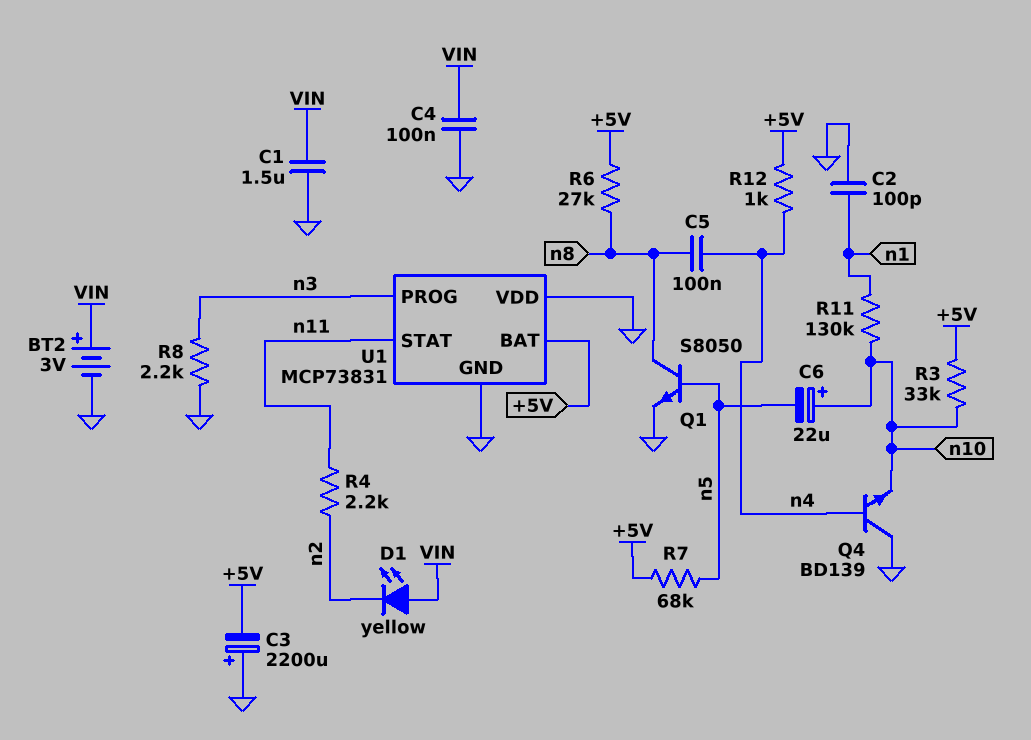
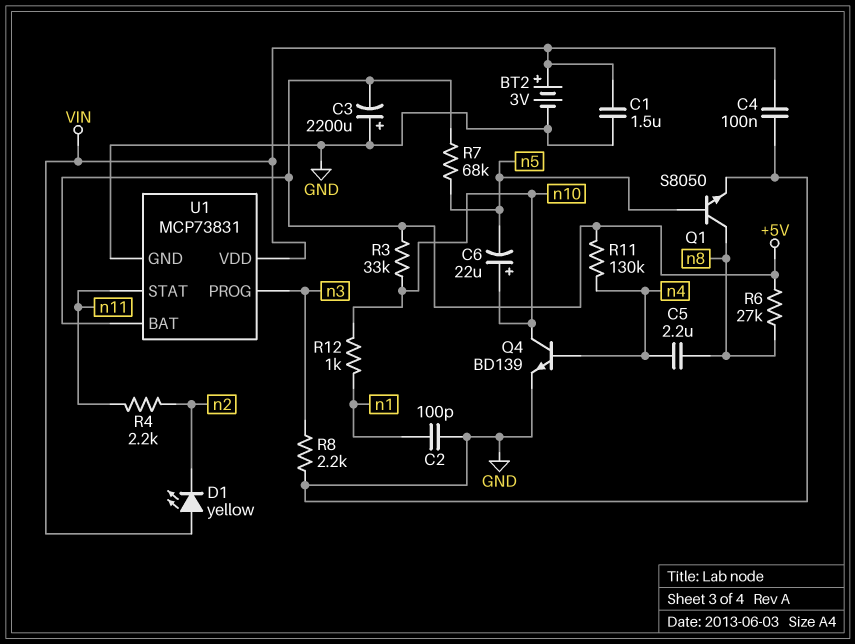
C5: 100nF (n4, n8) -> 2.2uF (n4, n8)
Q4: NPN BD139 (B n4, C GND, E n10) -> NPN BD139 (B n4, C n10, E GND)
R11: 130k (n1, n10) -> 130k (+5V, n4)
R12: 1k (+5V, n4) -> 1k (n1, n10)
U1 pin VDD: GND -> VIN

